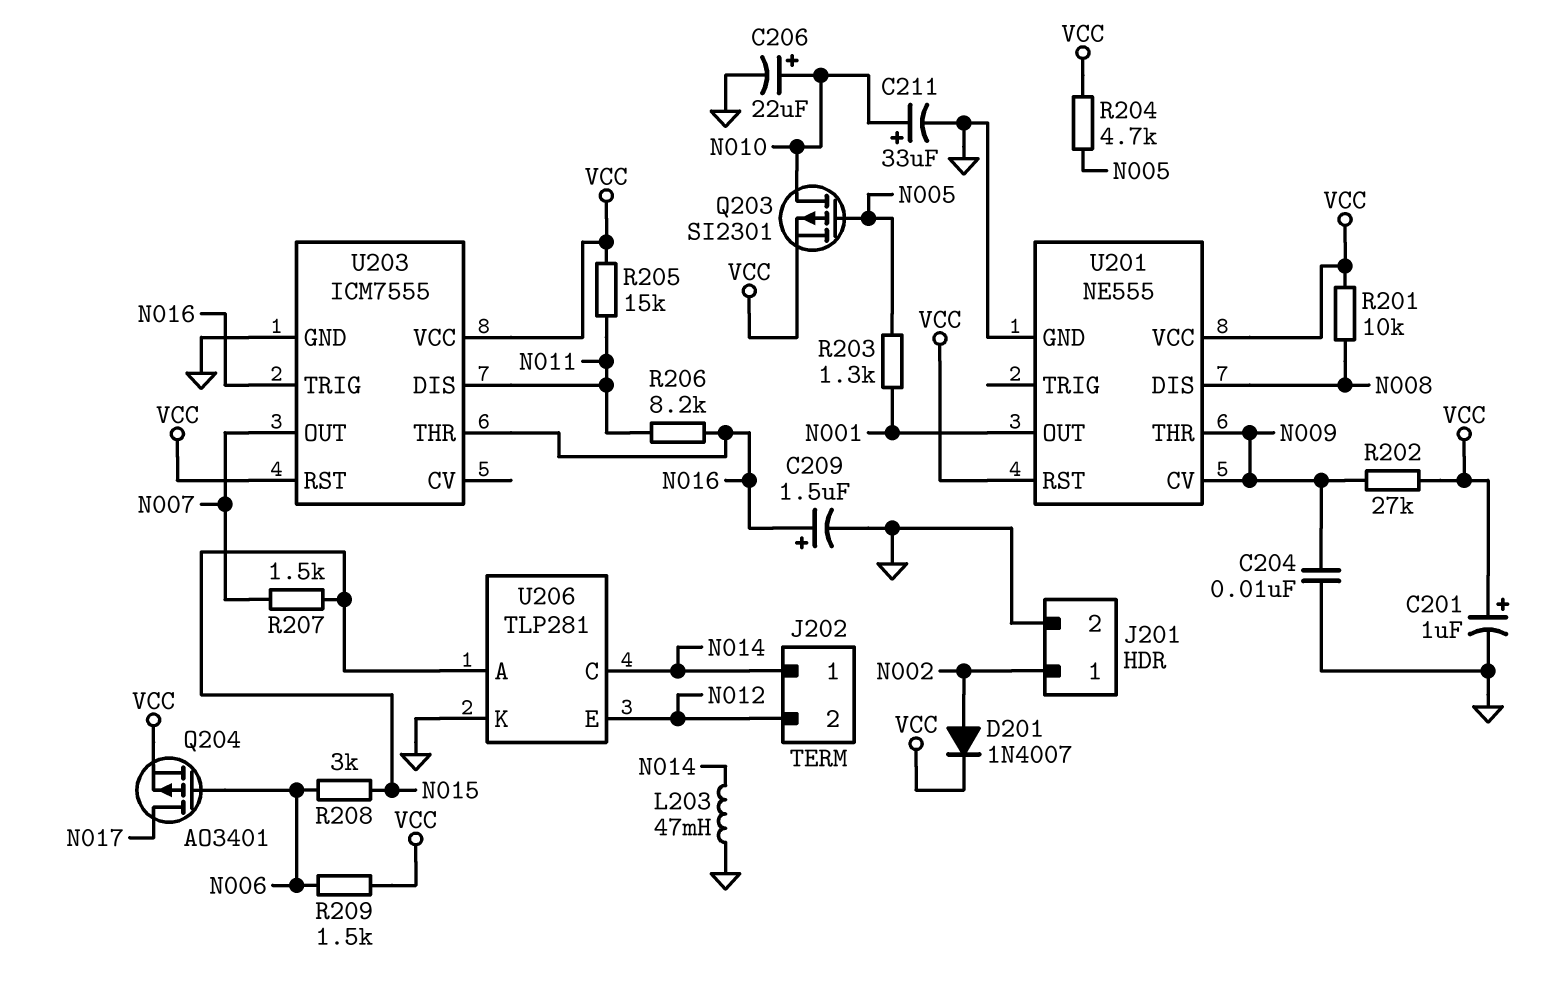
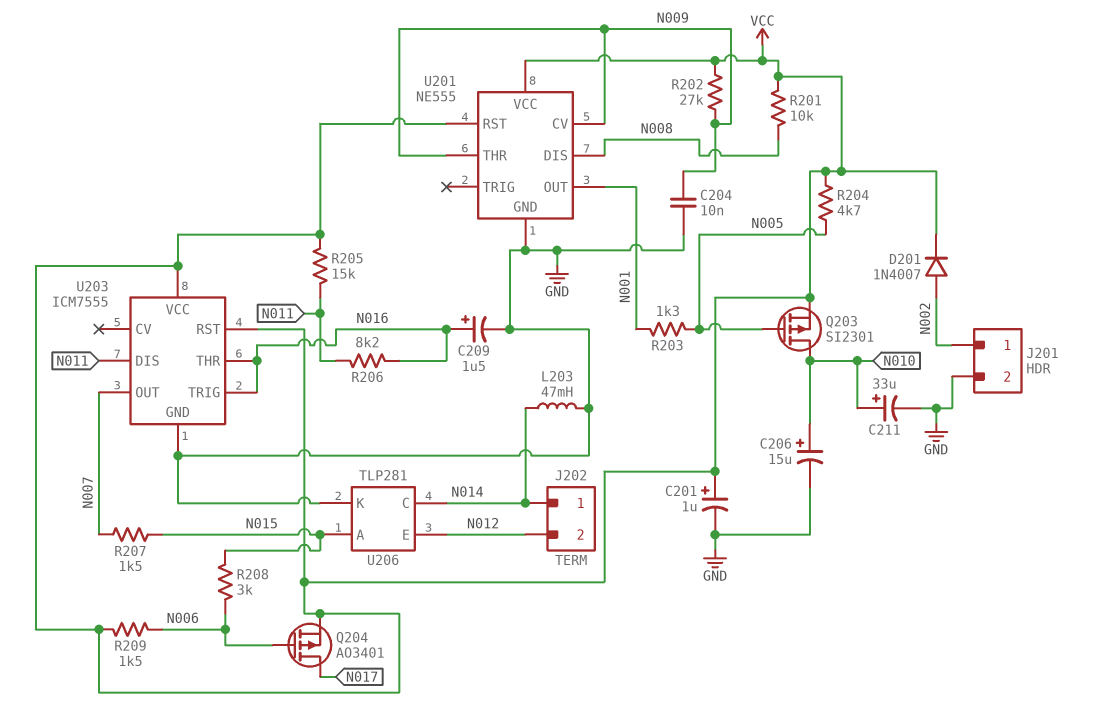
C206: 22uF (plus N010, minus GND) -> 15uF (plus N010, minus GND)

